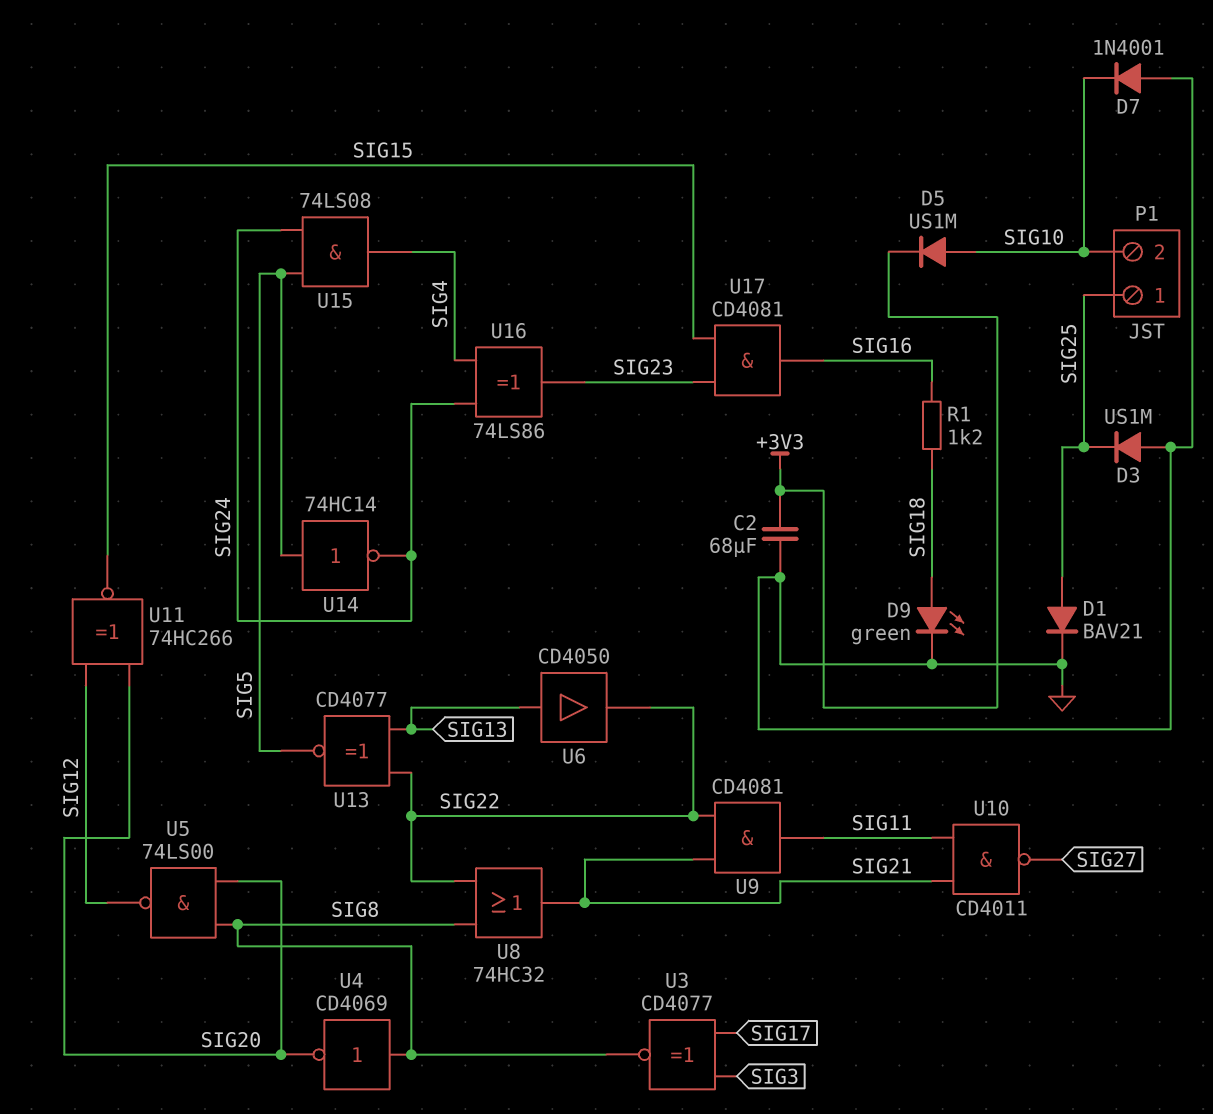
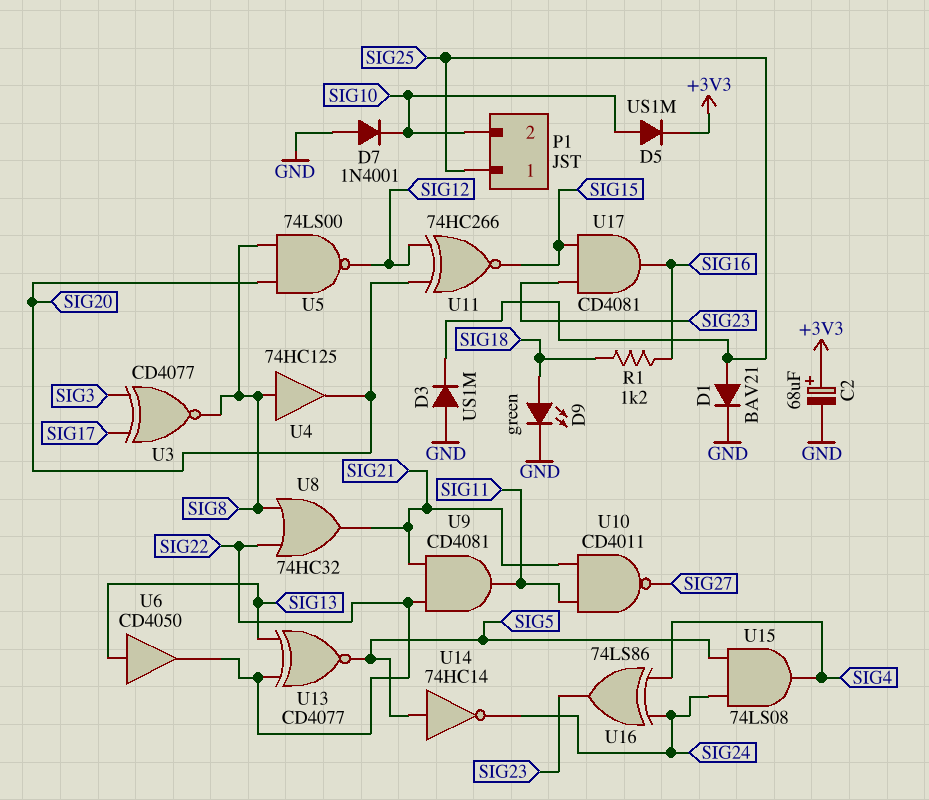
C2: 68uF (+3V3, GND) -> 68uF (plus +3V3, minus GND)
U4: NOT CD4069 (in SIG8, out SIG20) -> buffer 74HC125 (in SIG8, out SIG20)

